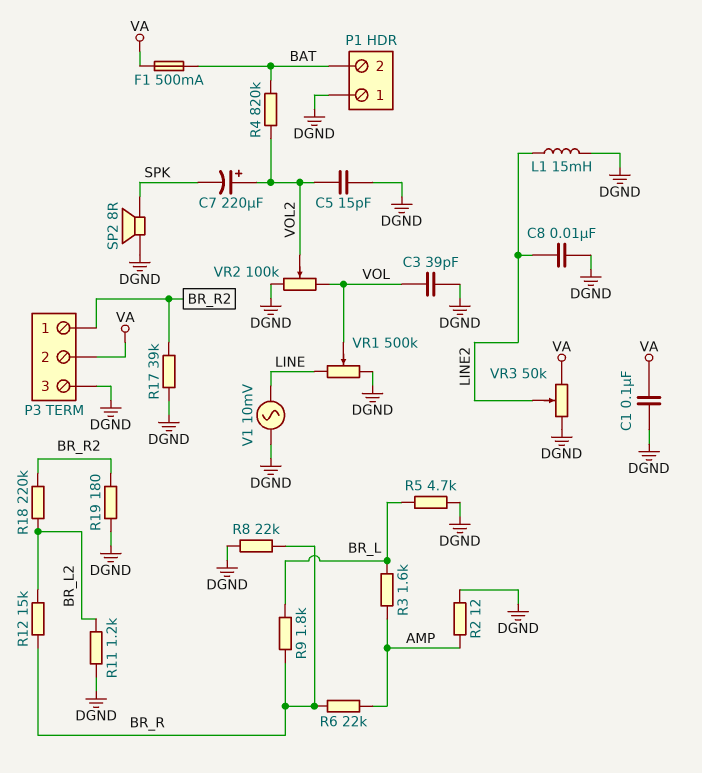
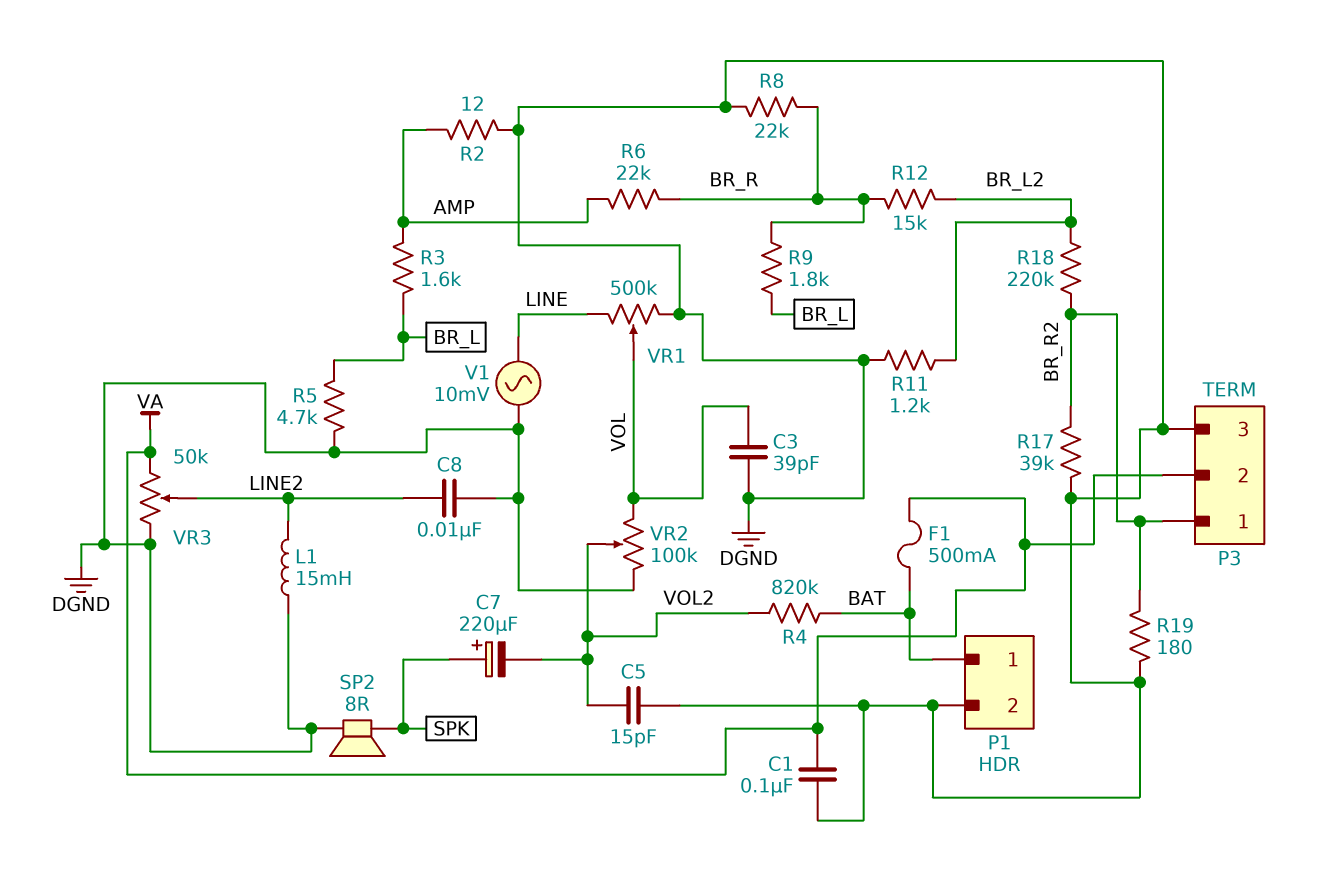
C7: 220uF (plus VOL2, minus SPK) -> 220uF (plus SPK, minus VOL2)
P1 pin 1: DGND -> BAT
P1 pin 2: BAT -> DGND

